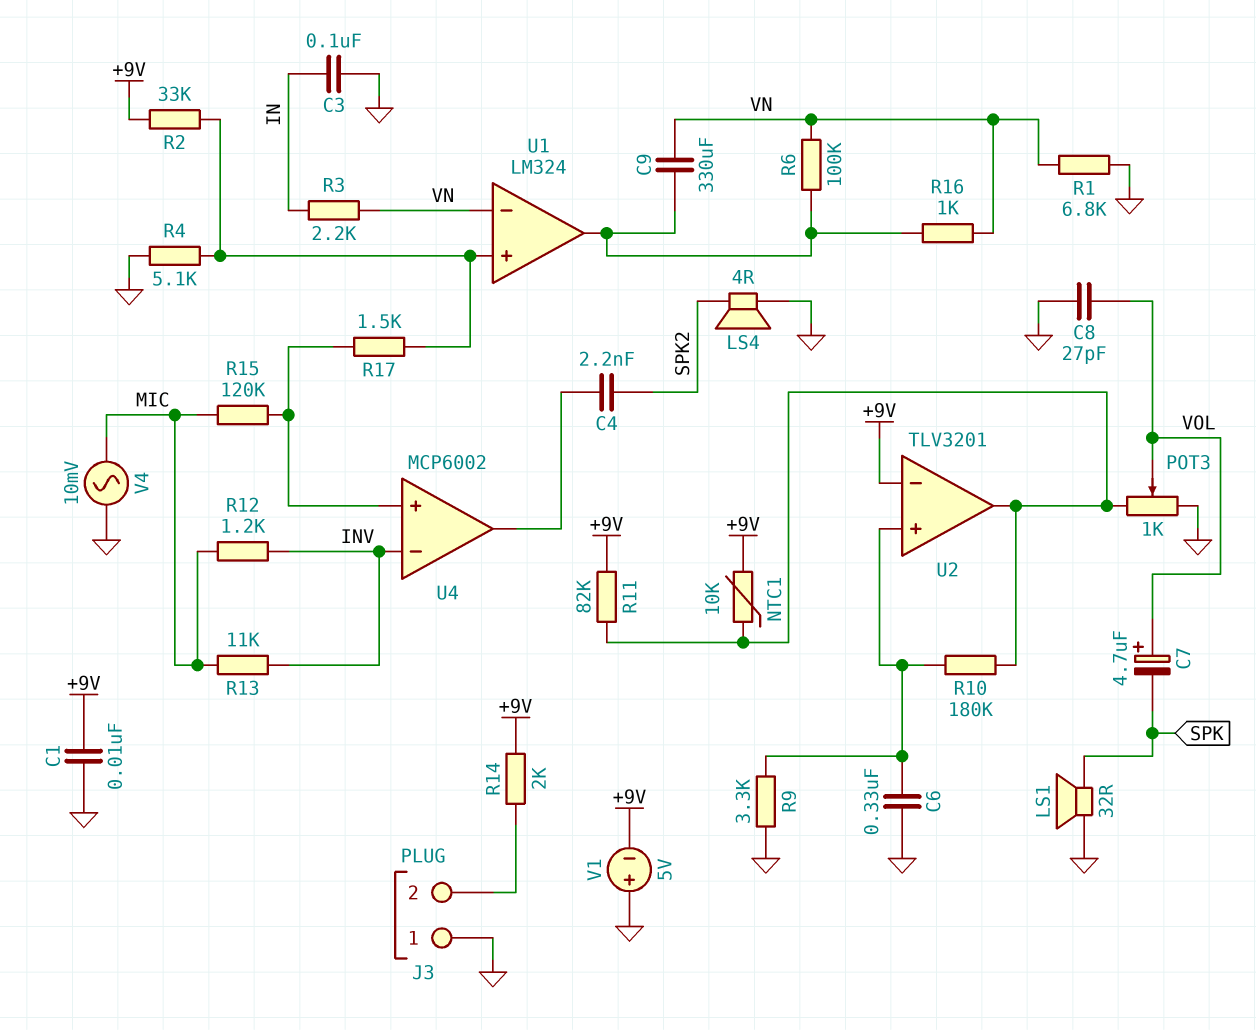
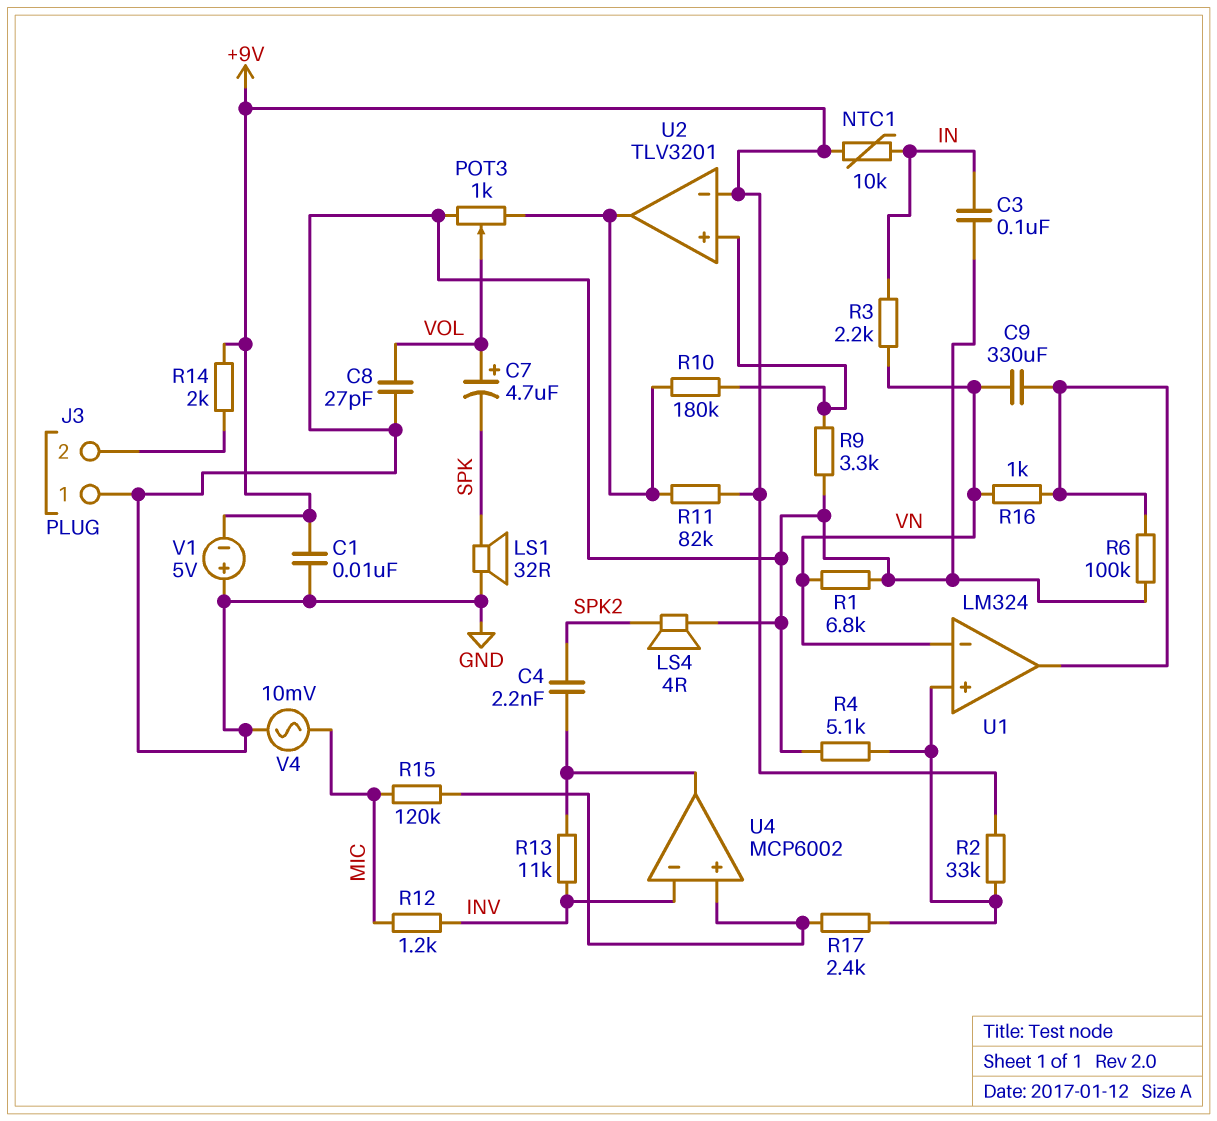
C6: 330nF (GND, U2/in+) -> none
NTC1: 10k (+9V, U2/out) -> 10k (+9V, IN)
R6: 100k (U1/out, VN) -> 100k (GND, U1/out)
R13: 11k (INV, MIC) -> 11k (INV, U4/out)
R17: 1.5k (U1/in+, U4/in+) -> 2.4k (U1/in+, U4/in+)

